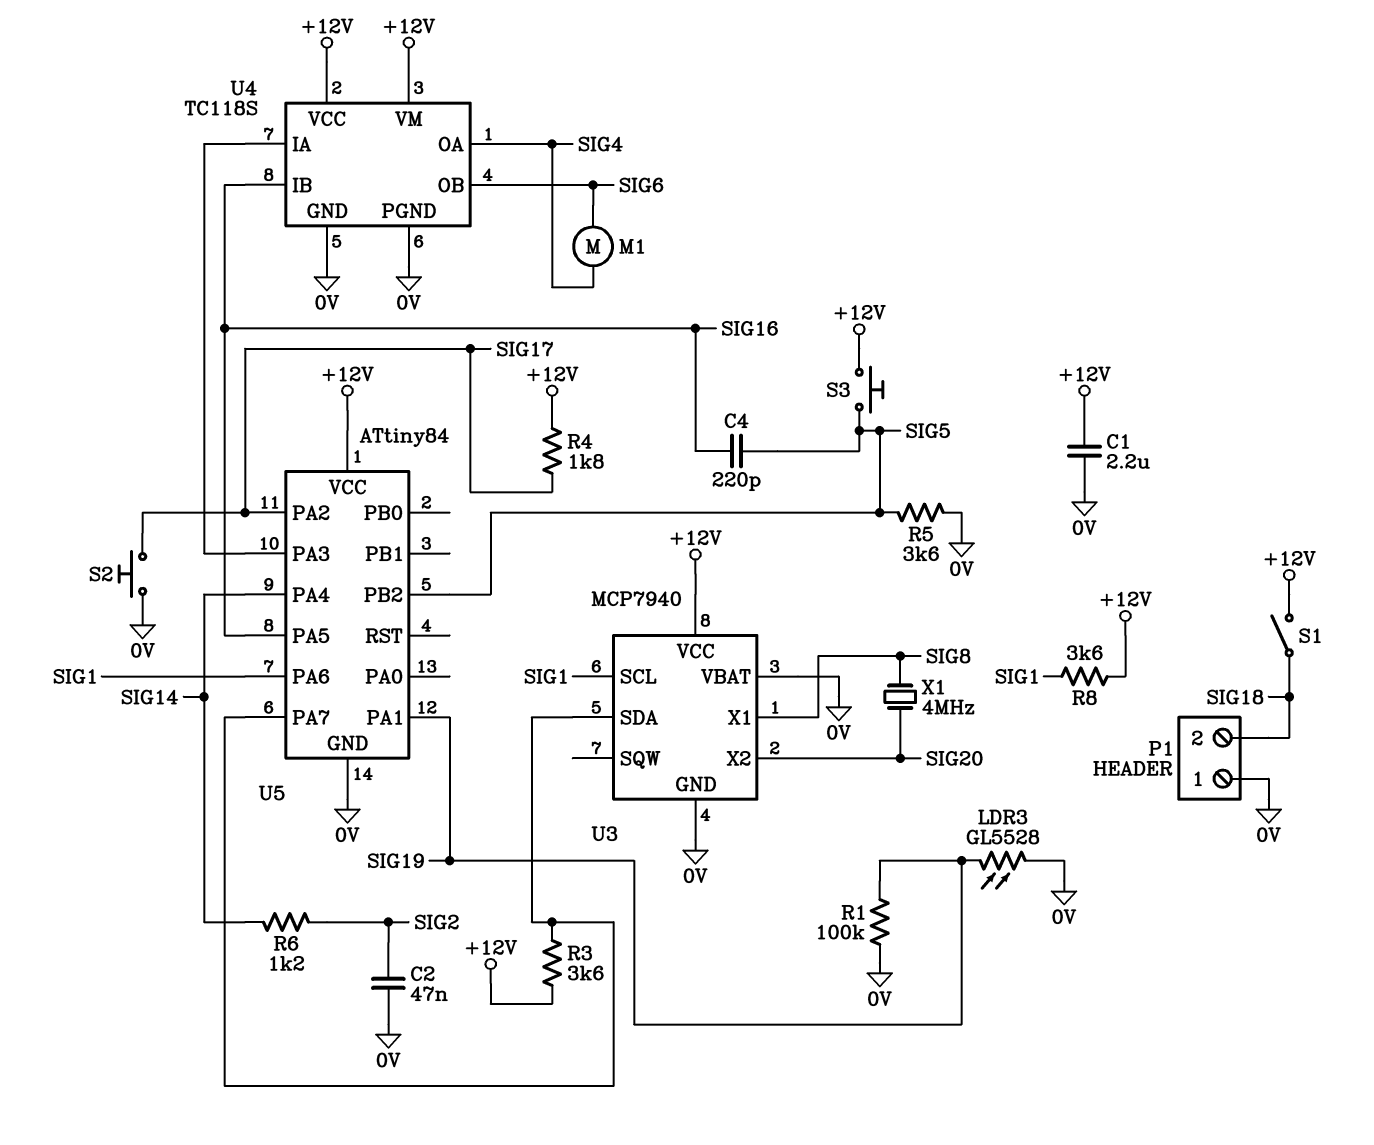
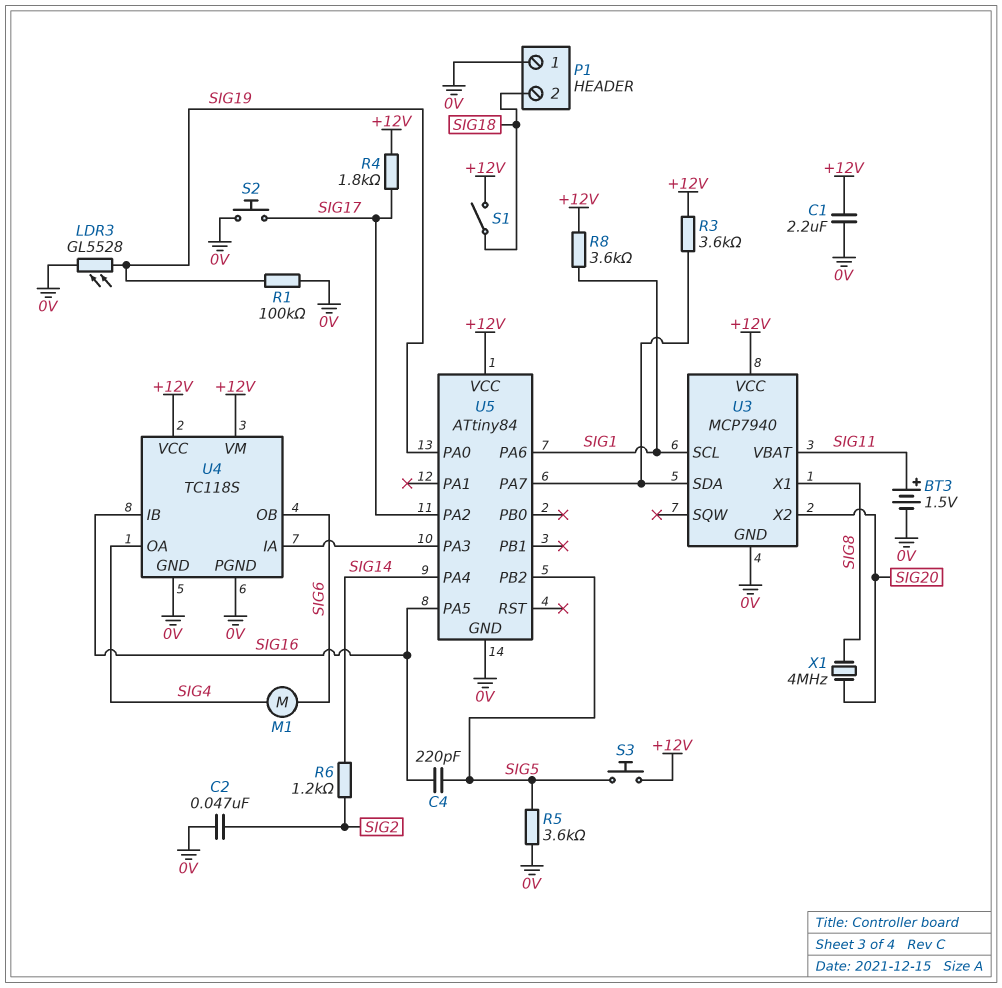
BT3: none -> 1.5V (plus SIG11, minus 0V)
U3 pin VBAT: 0V -> SIG11
U5 pin PA0: none -> SIG19
U5 pin PA1: SIG19 -> none

